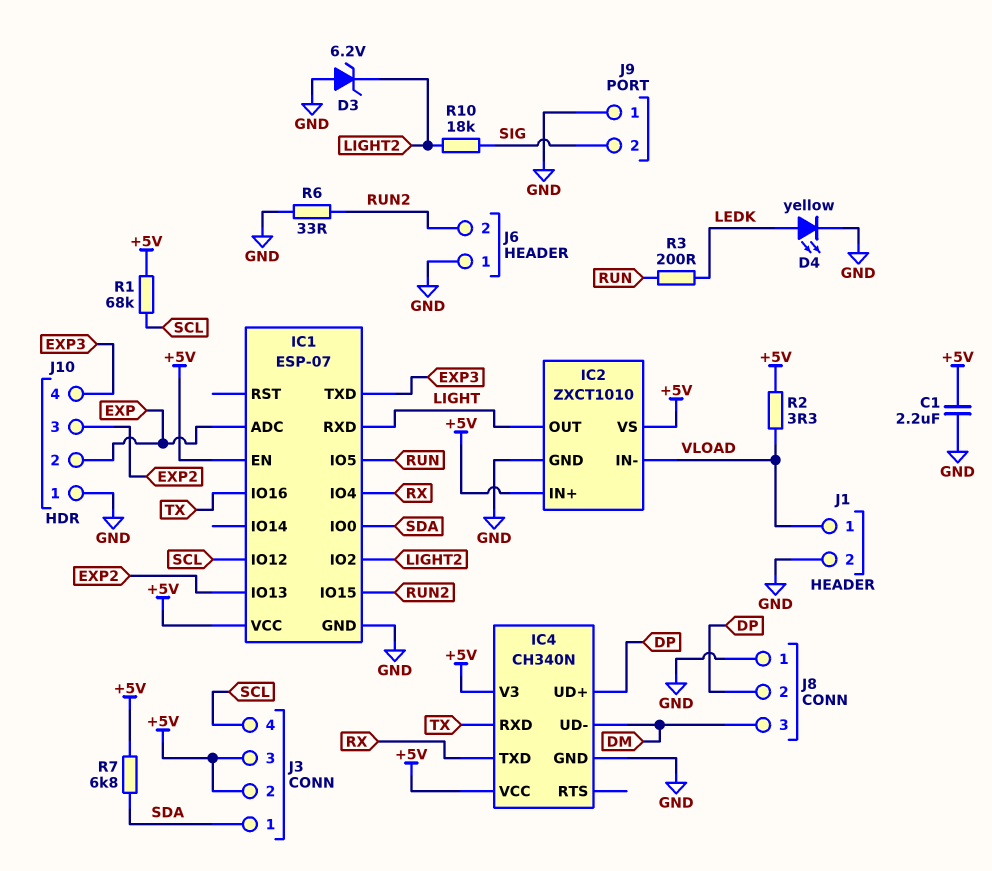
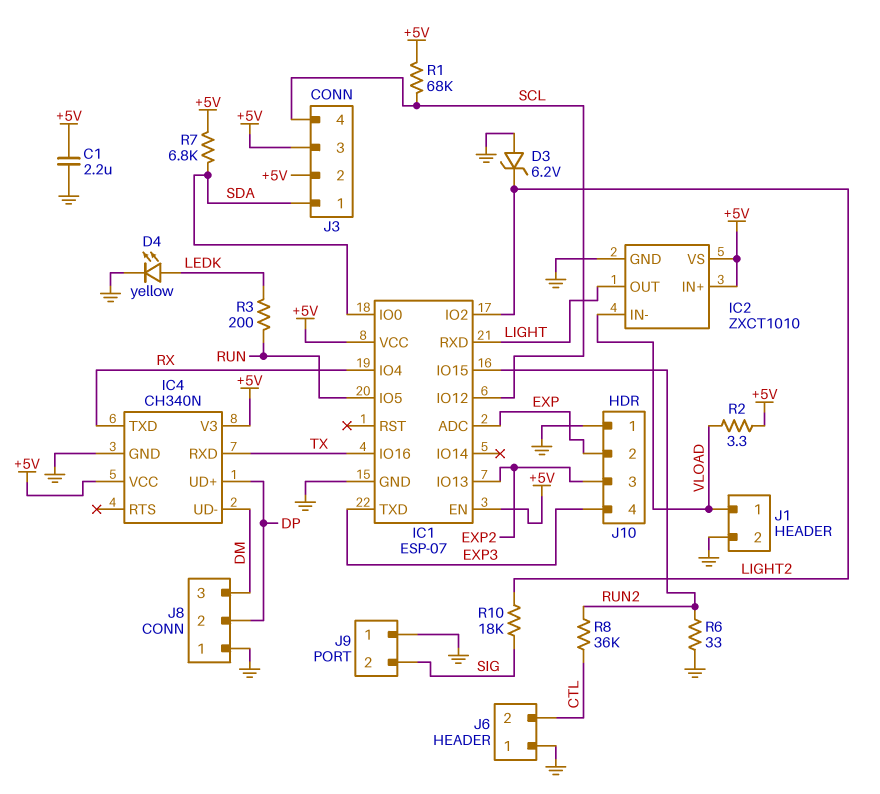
J6 pin 2: RUN2 -> CTL
R8: none -> 36k (CTL, RUN2)

